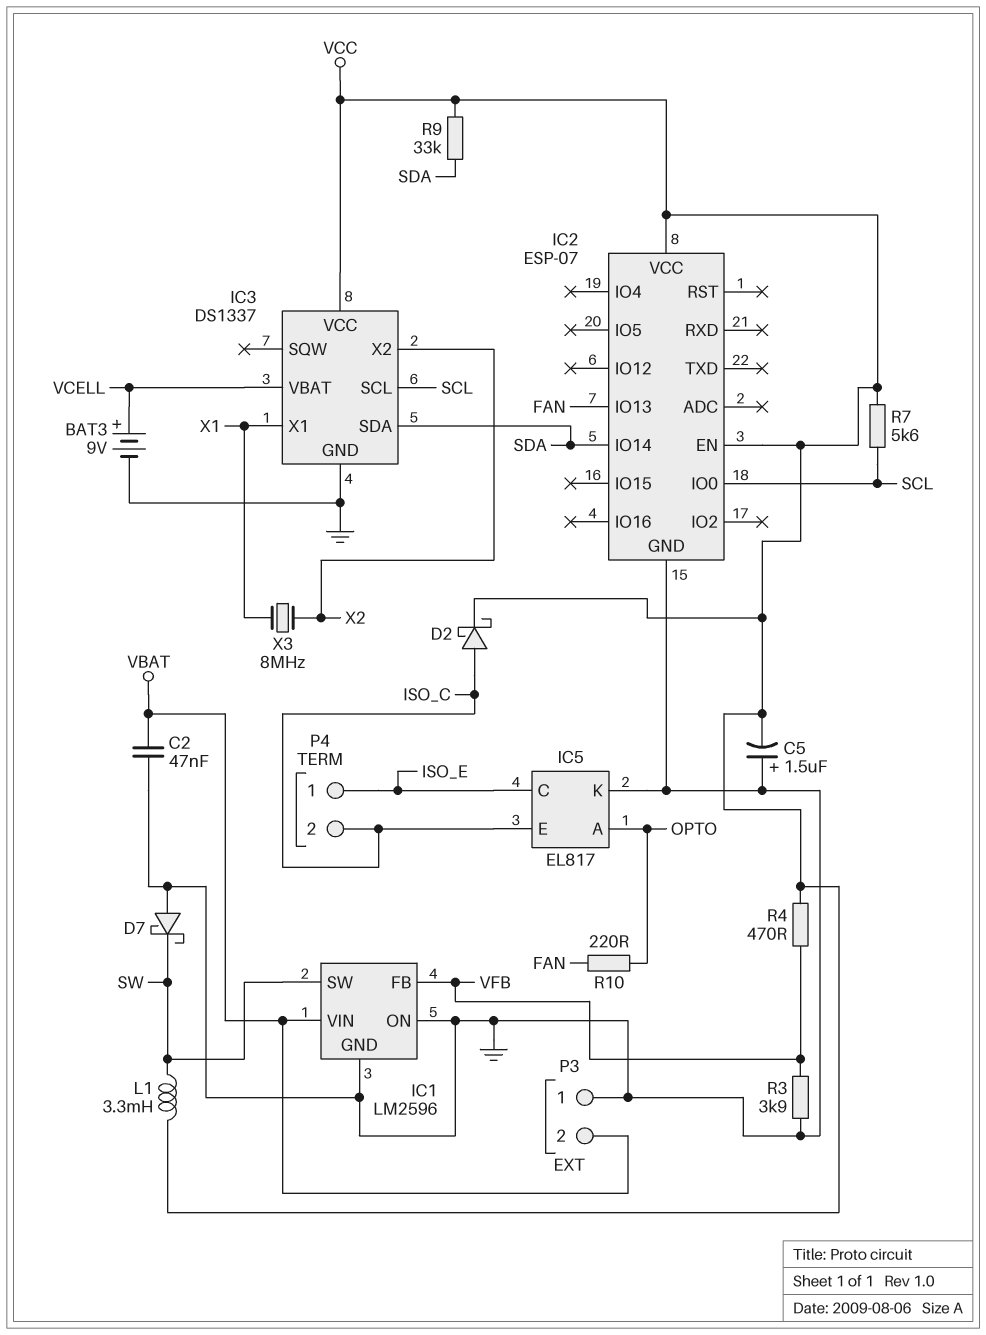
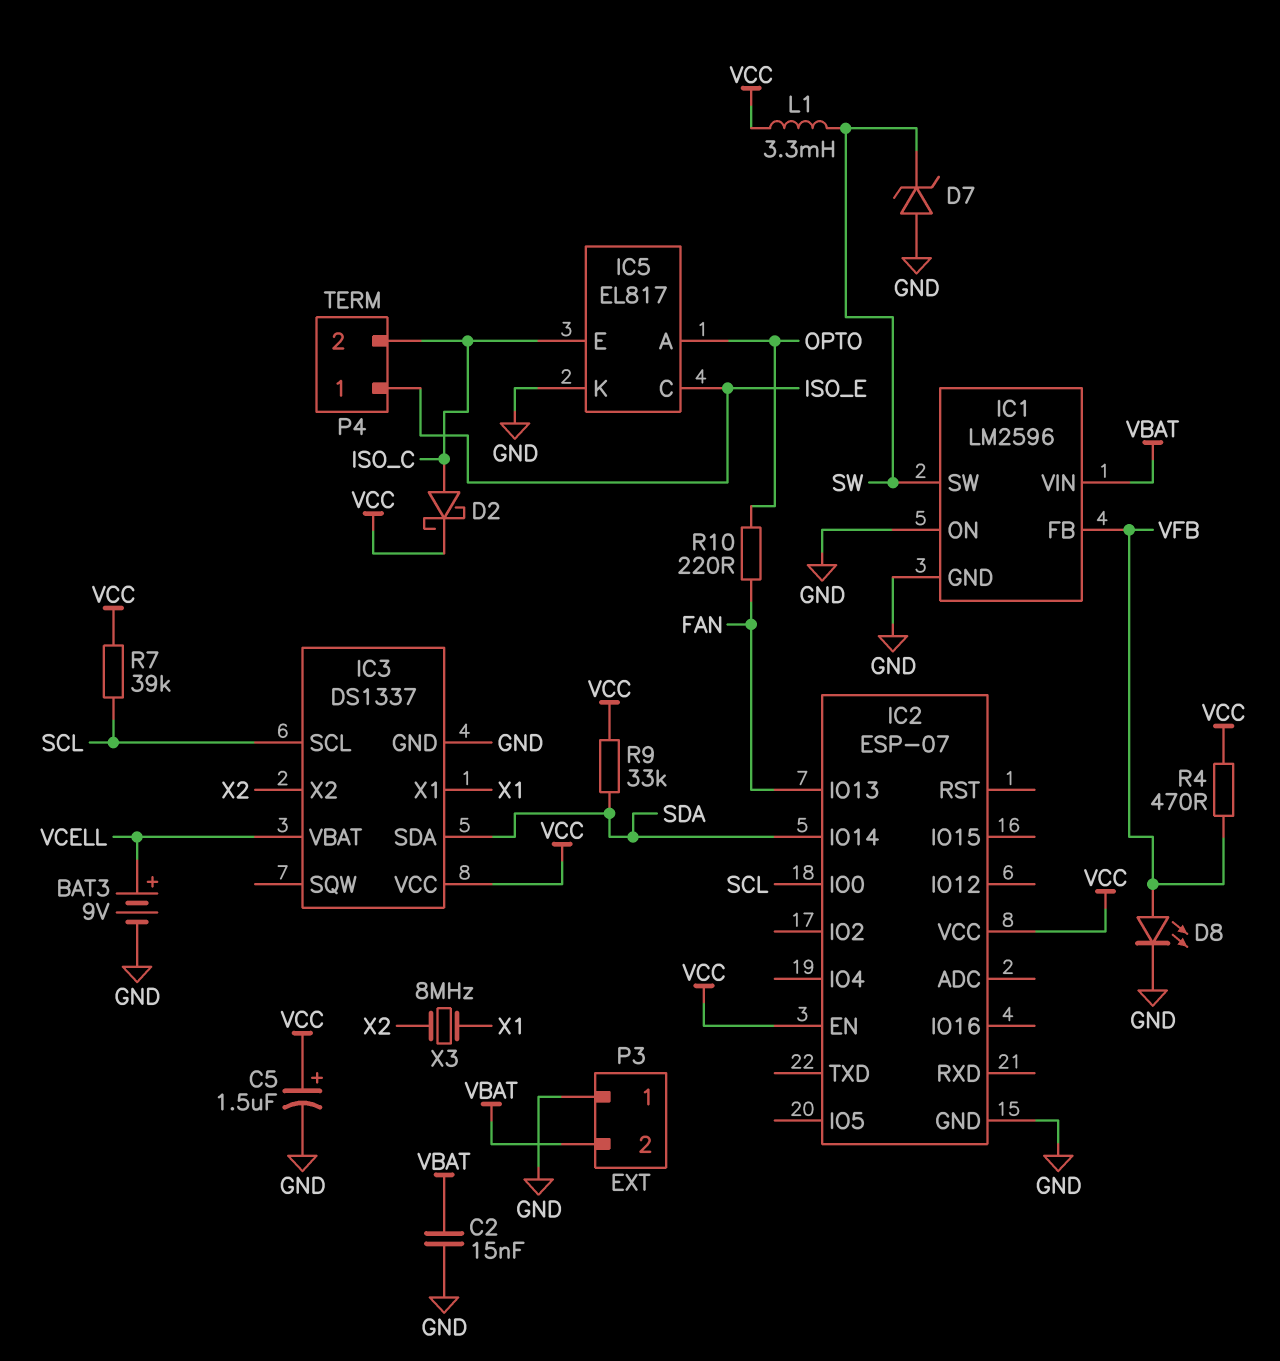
C2: 47nF (GND, VBAT) -> 15nF (GND, VBAT)
C5: 1.5uF (plus GND, minus VCC) -> 1.5uF (plus VCC, minus GND)
D7: schottky (A GND, K SW) -> zener (A GND, K SW)
D8: none -> LED (A VFB, K GND)
R3: 3.9k (GND, VFB) -> none
R7: 5.6k (SCL, VCC) -> 39k (SCL, VCC)

